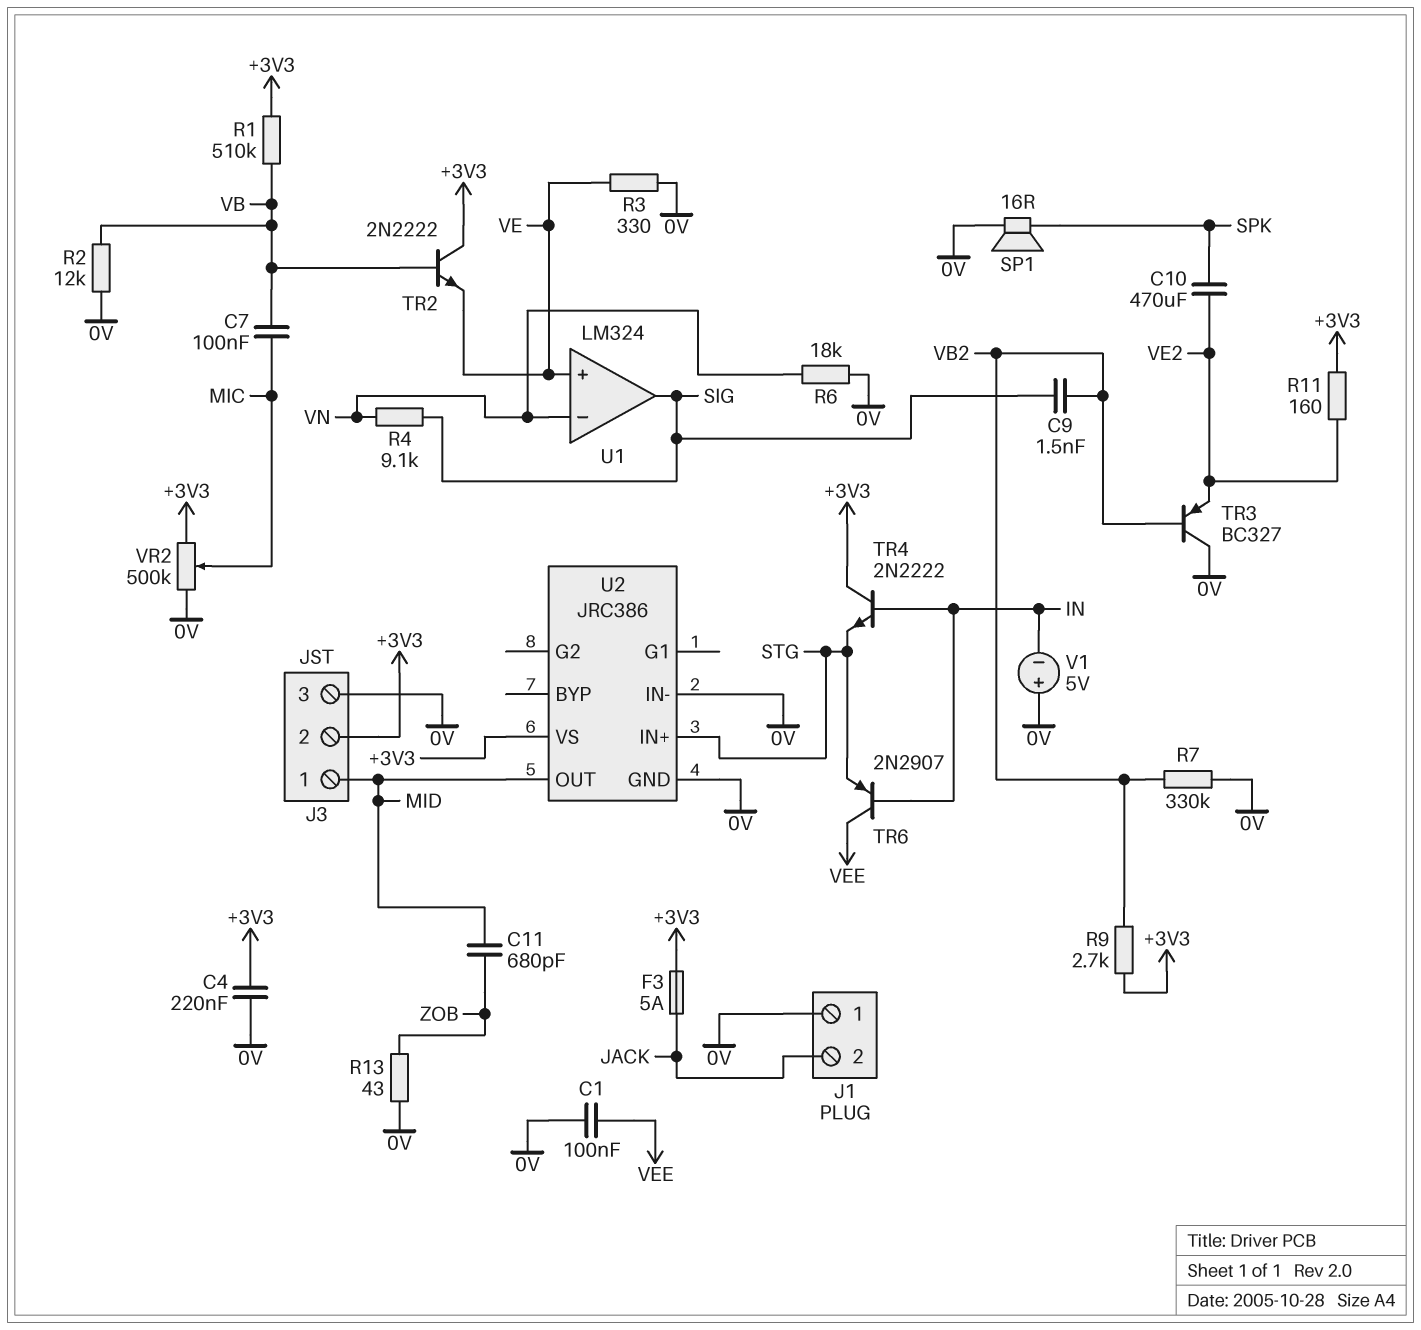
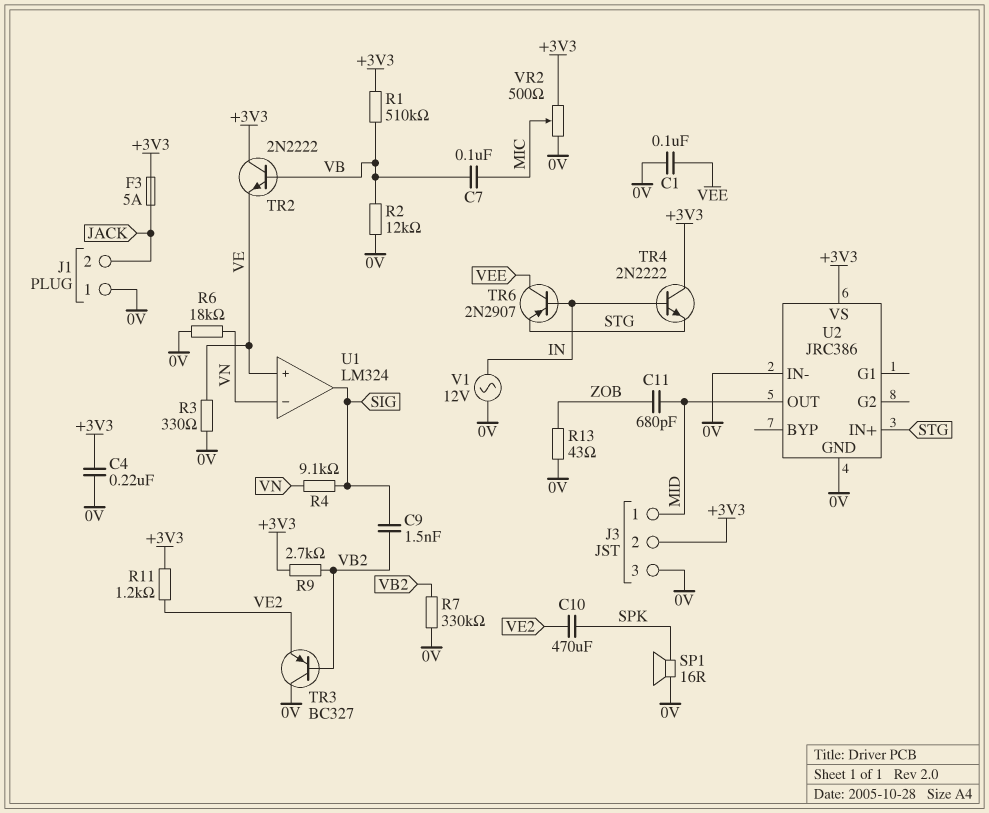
R11: 160 (+3V3, VE2) -> 1.2k (+3V3, VE2)
V1: 5V (plus 0V, minus IN) -> AC 12V (0V, IN)
VR2: 500k (+3V3, 0V, wiper MIC) -> 500 (+3V3, 0V, wiper MIC)

